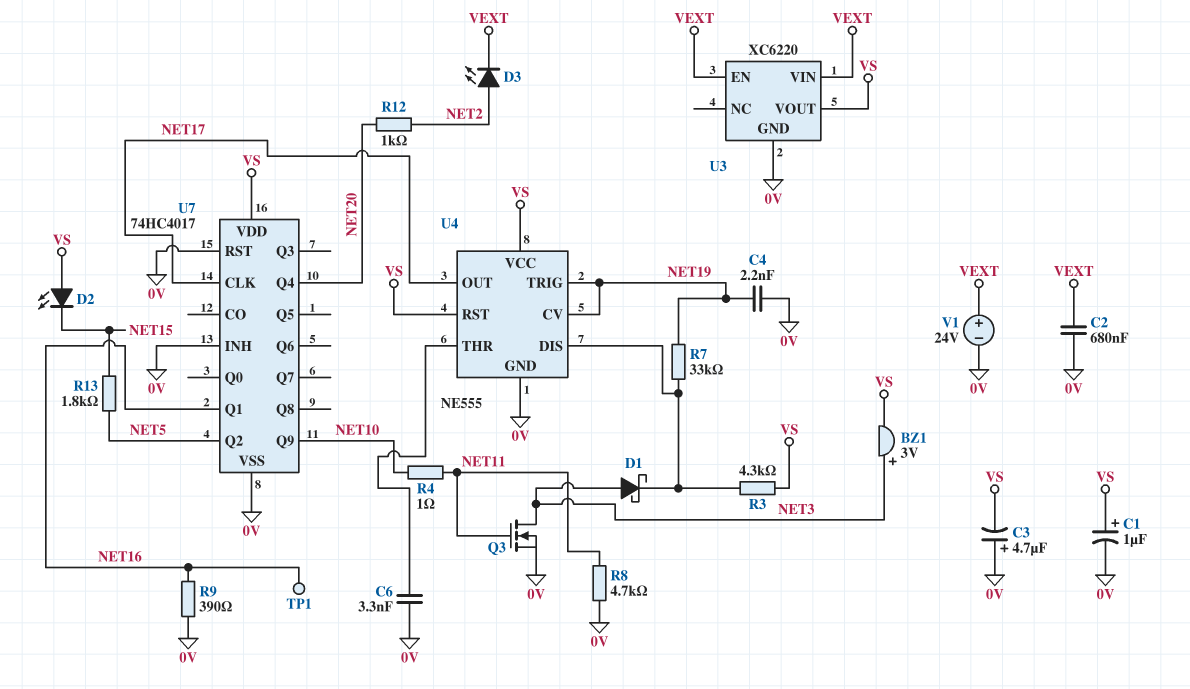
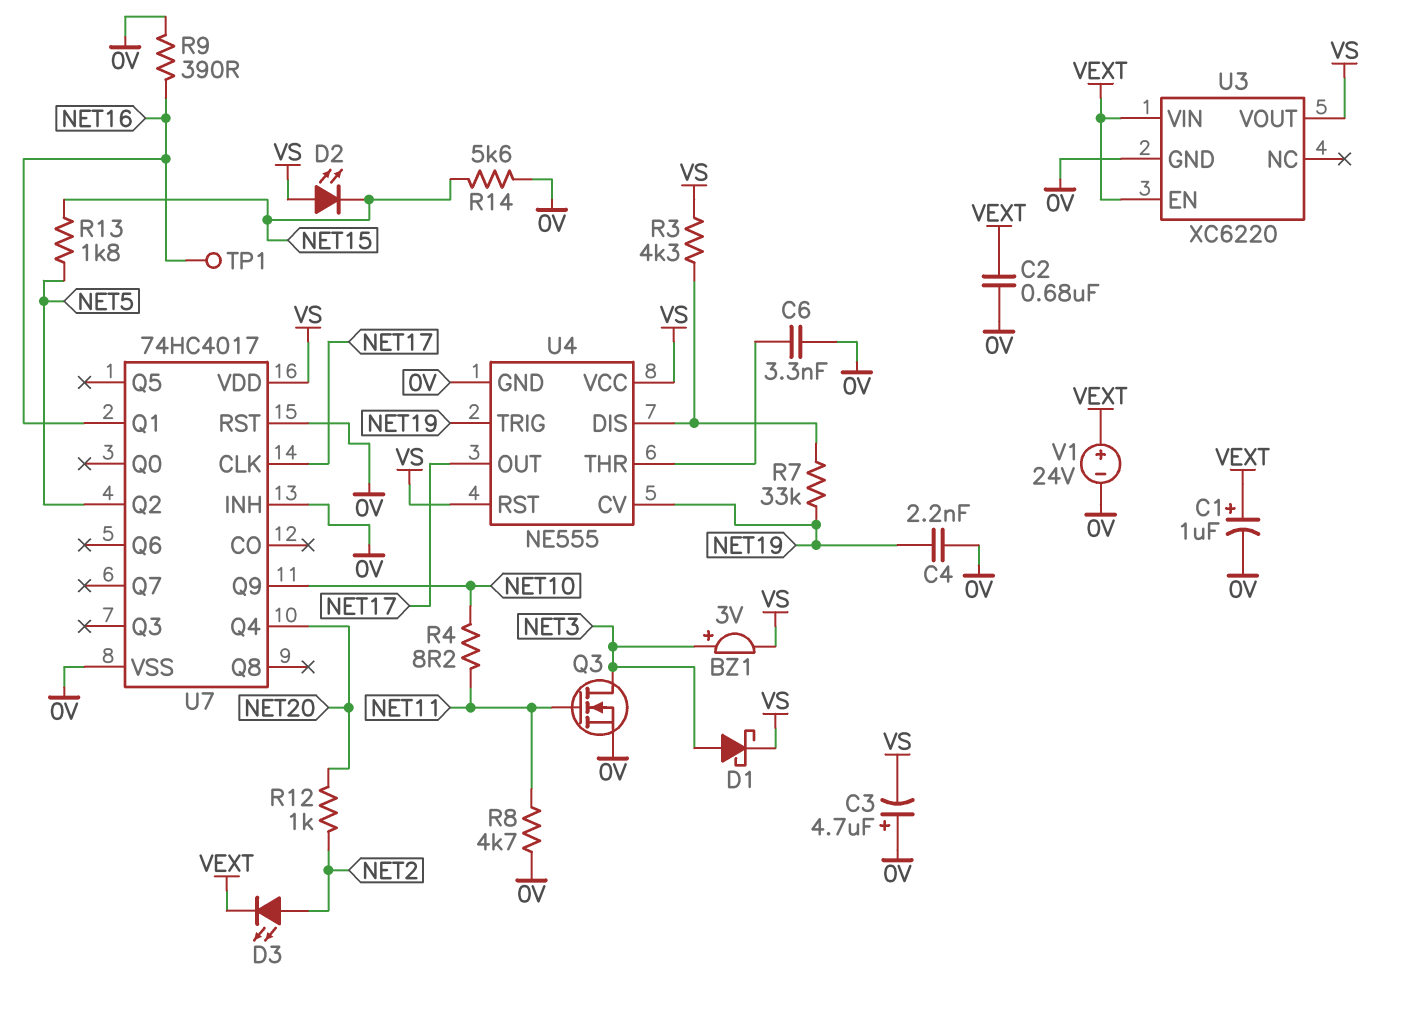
C1: 1uF (plus VS, minus 0V) -> 1uF (plus VEXT, minus 0V)
D1: schottky (A NET3, K U4/DIS) -> schottky (A NET3, K VS)
R4: 1 (NET10, NET11) -> 8.2 (NET10, NET11)
R14: none -> 5.6k (0V, NET15)

